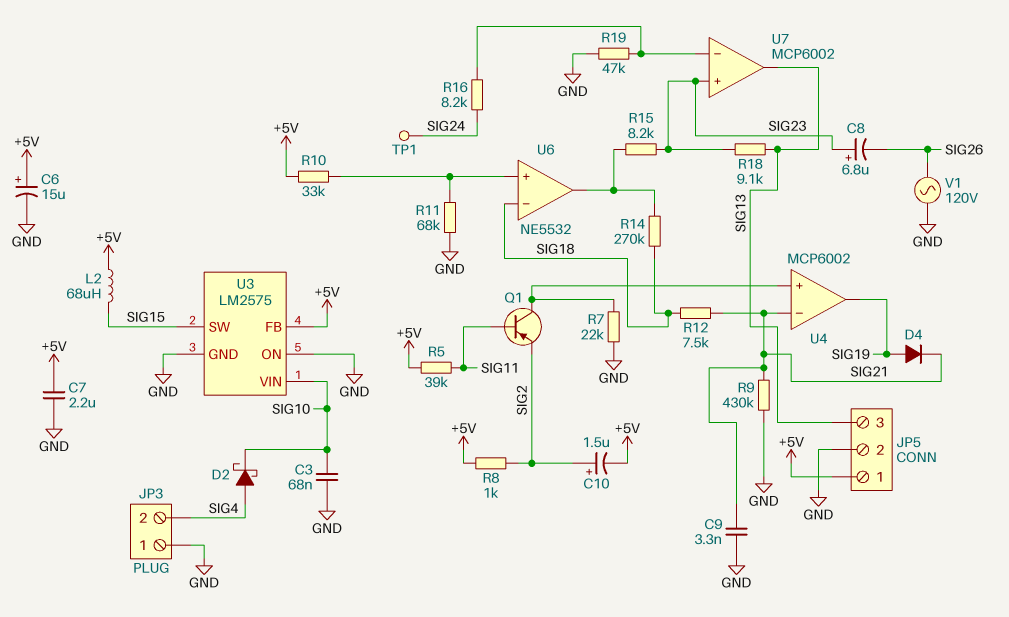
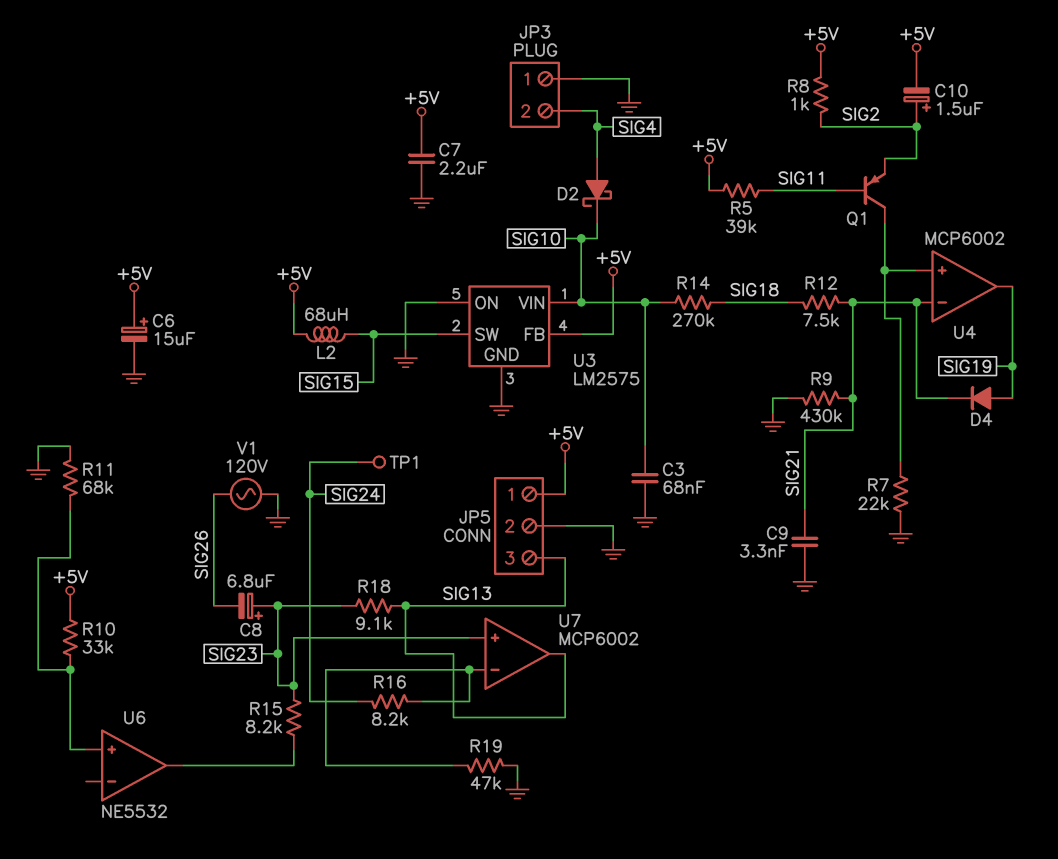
R14: 270k (SIG18, U6/out) -> 270k (SIG10, SIG18)
U6 pin in-: SIG18 -> none

